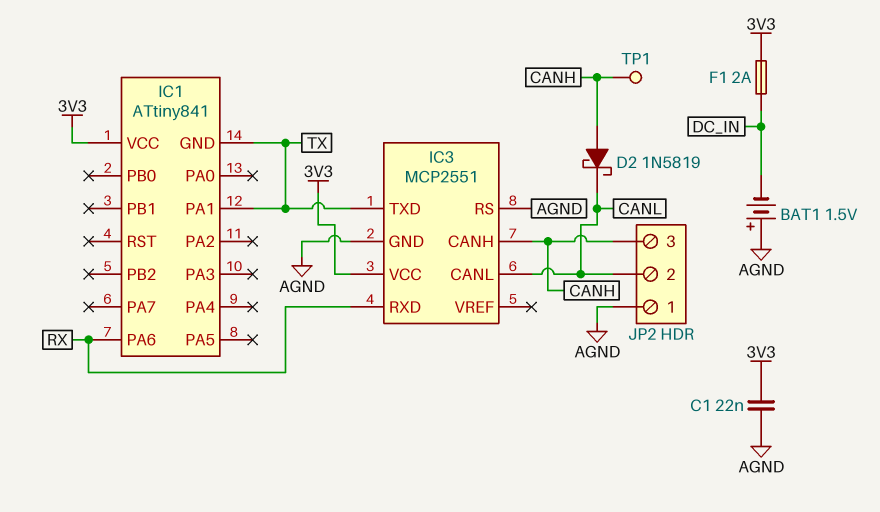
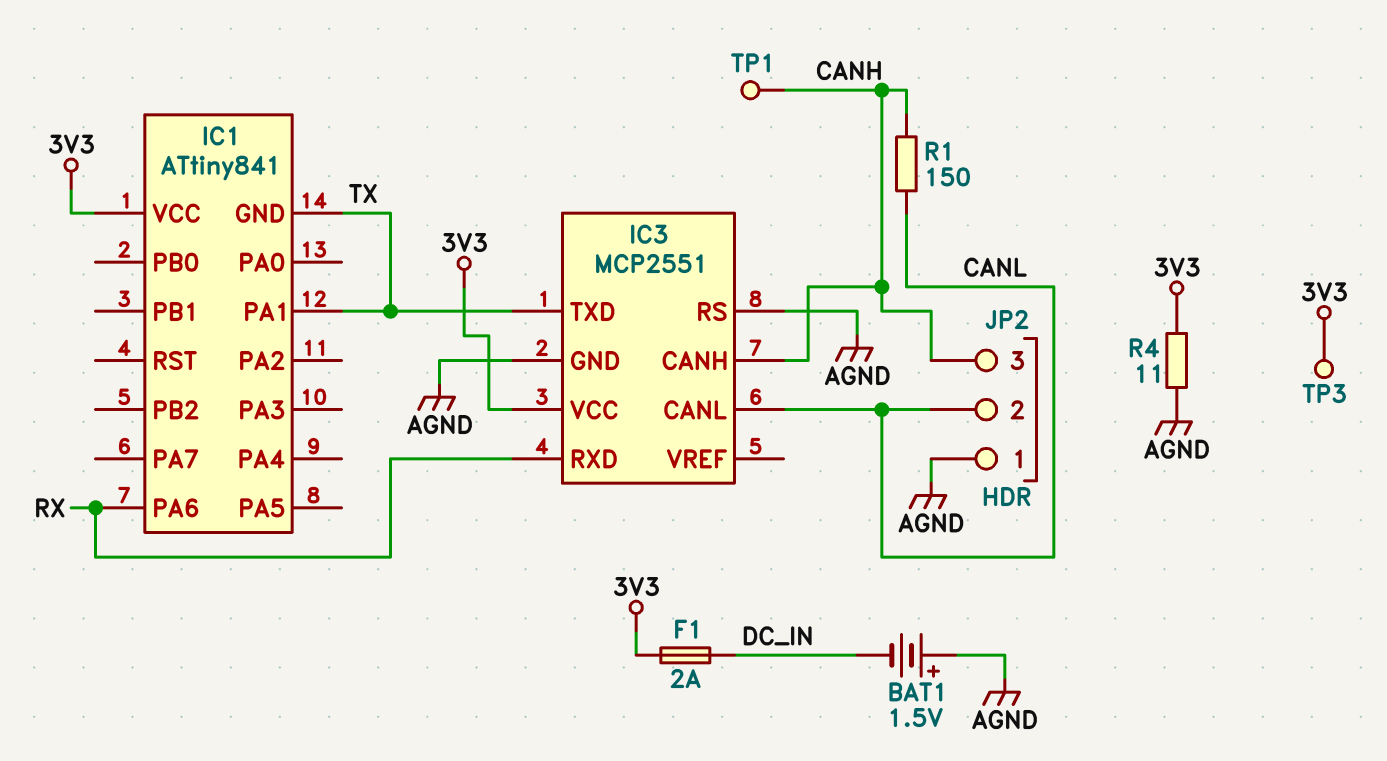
C1: 22nF (3V3, AGND) -> none
D2: schottky 1N5819 (A CANH, K CANL) -> none
R1: none -> 150 (CANH, CANL)
R4: none -> 11 (3V3, AGND)
TP3: none -> test point (3V3)

